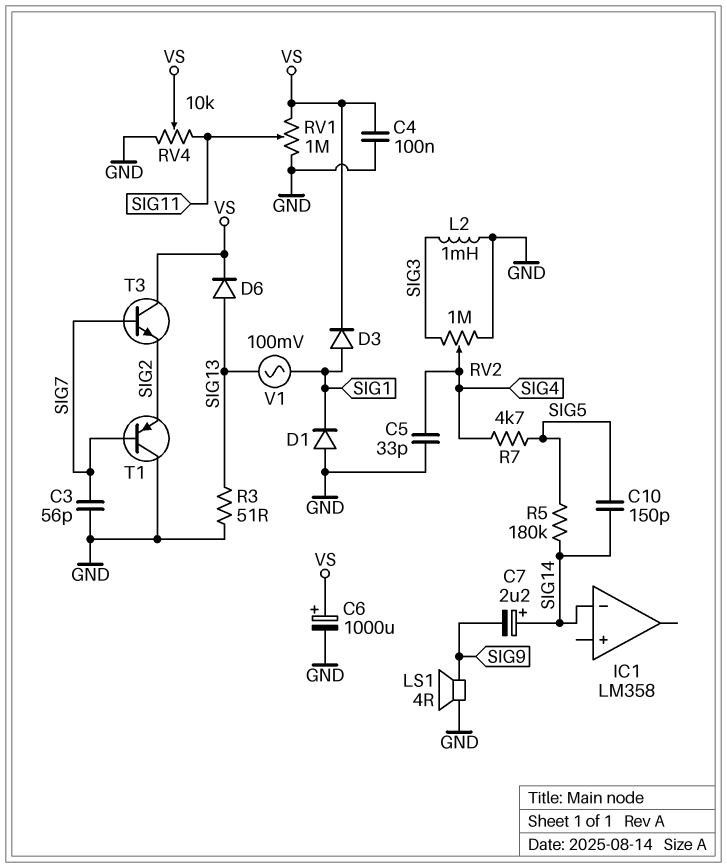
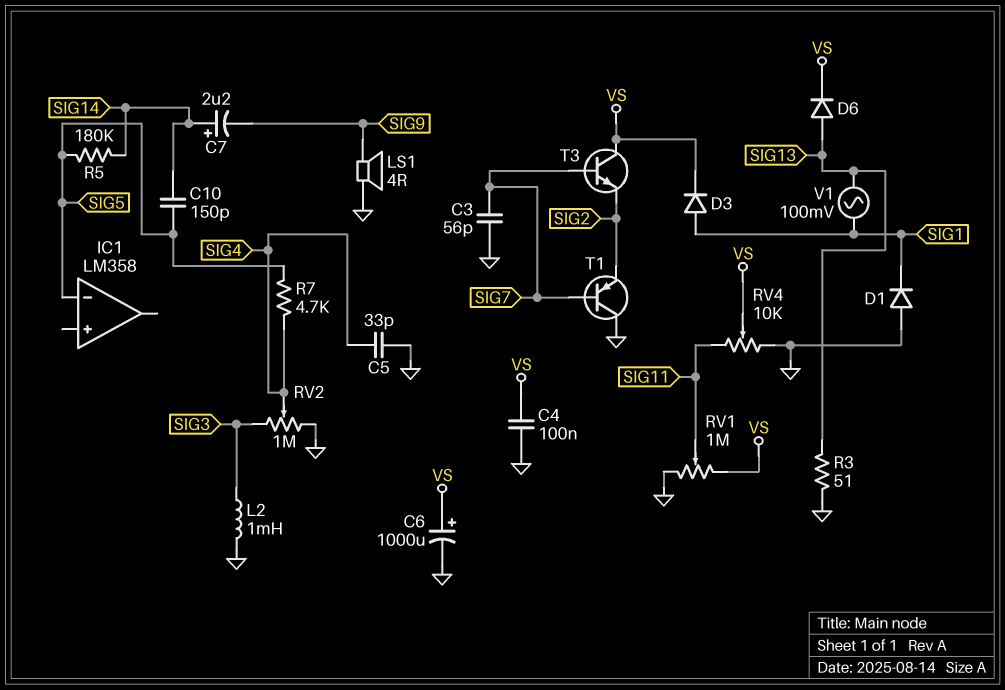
IC1 pin in-: SIG14 -> SIG5

